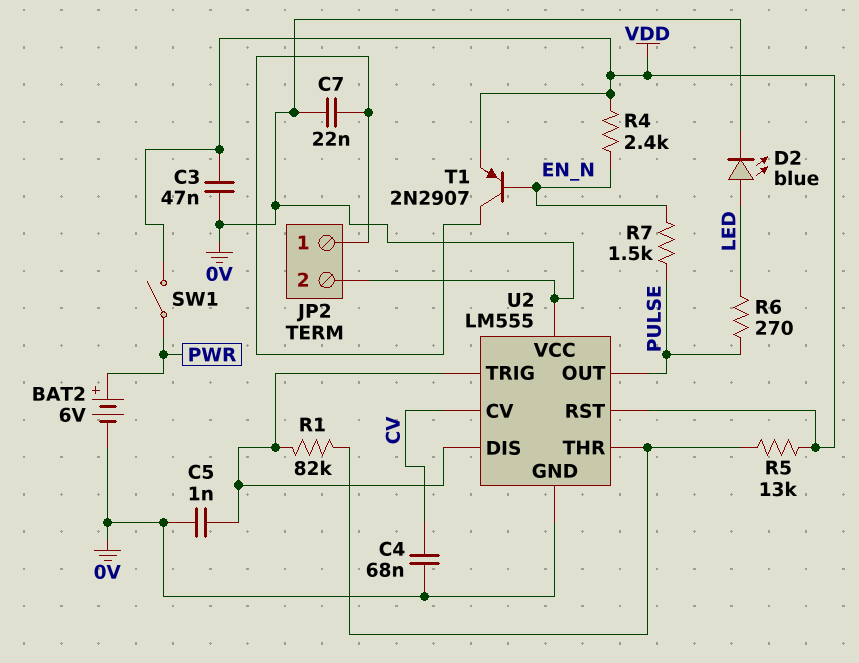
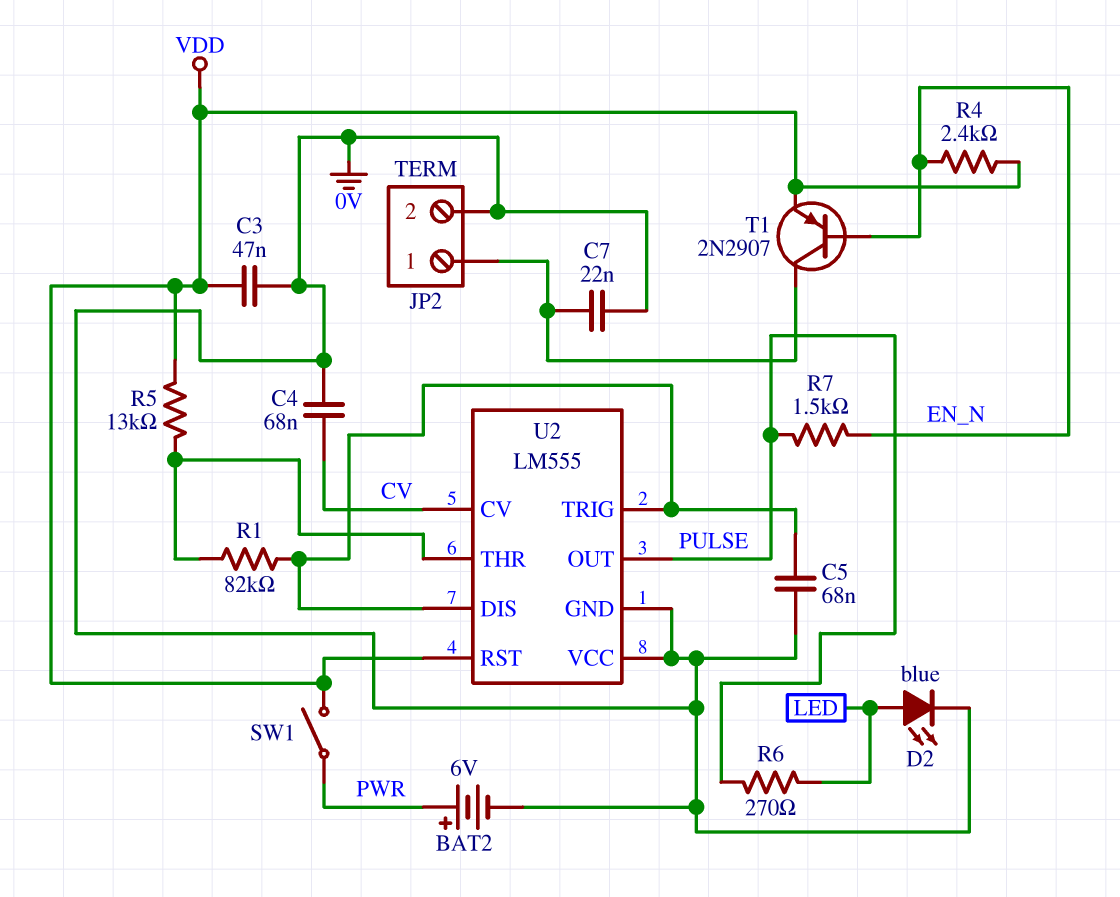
C5: 1nF (0V, U2/DIS) -> 68nF (0V, U2/DIS)

